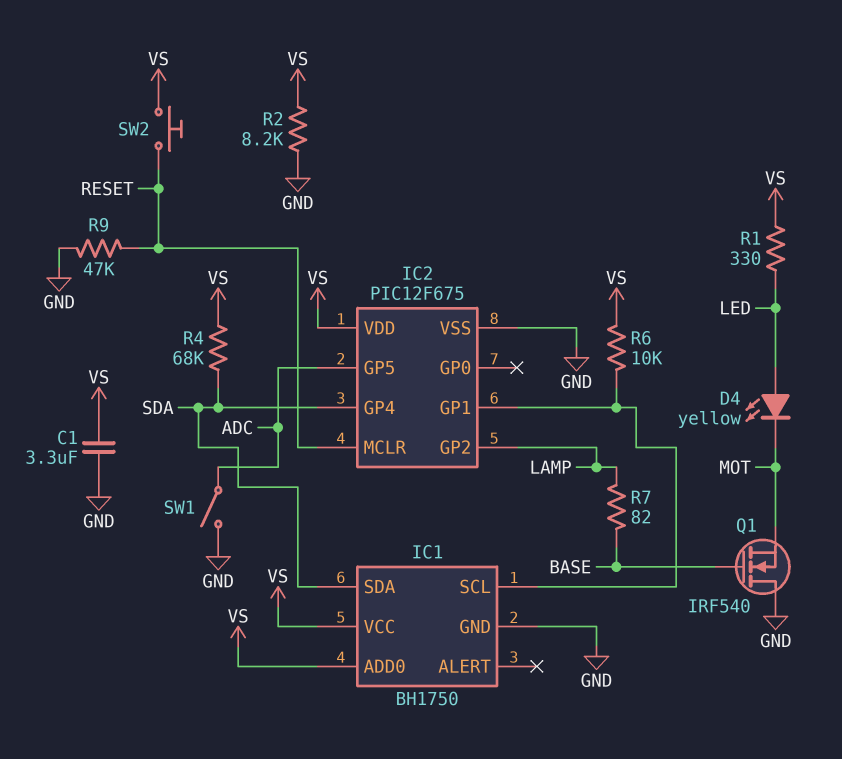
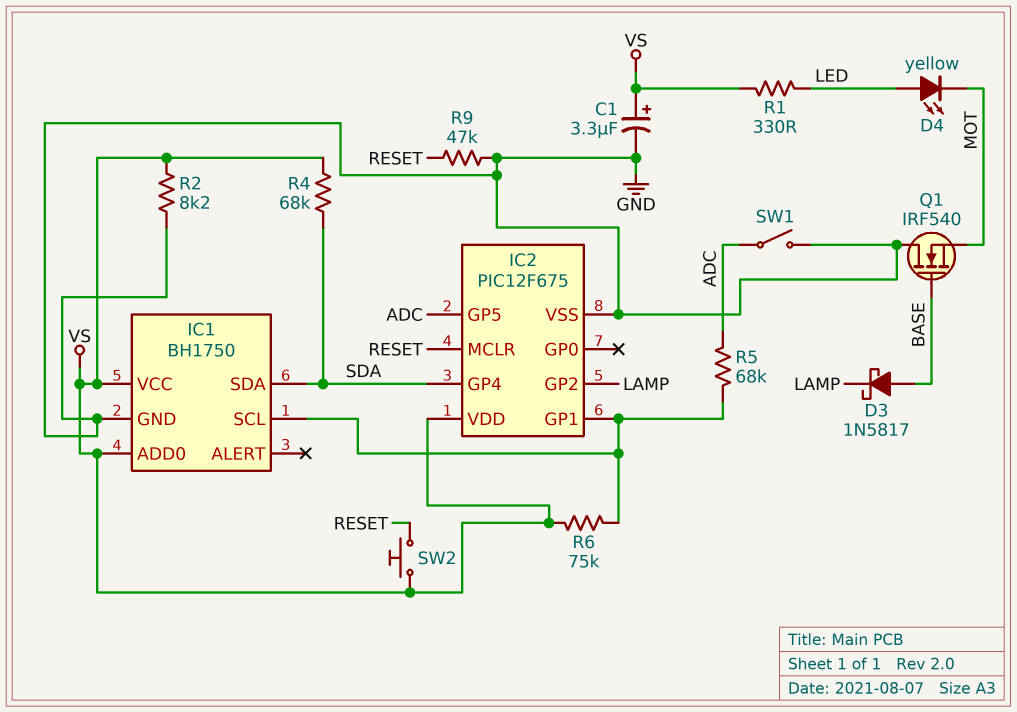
C1: 3.3uF (GND, VS) -> 3.3uF (plus VS, minus GND)
D3: none -> schottky 1N5817 (A BASE, K LAMP)
R5: none -> 68k (ADC, IC1/SCL)
R6: 10k (IC1/SCL, VS) -> 75k (IC1/SCL, VS)
R7: 82 (BASE, LAMP) -> none

